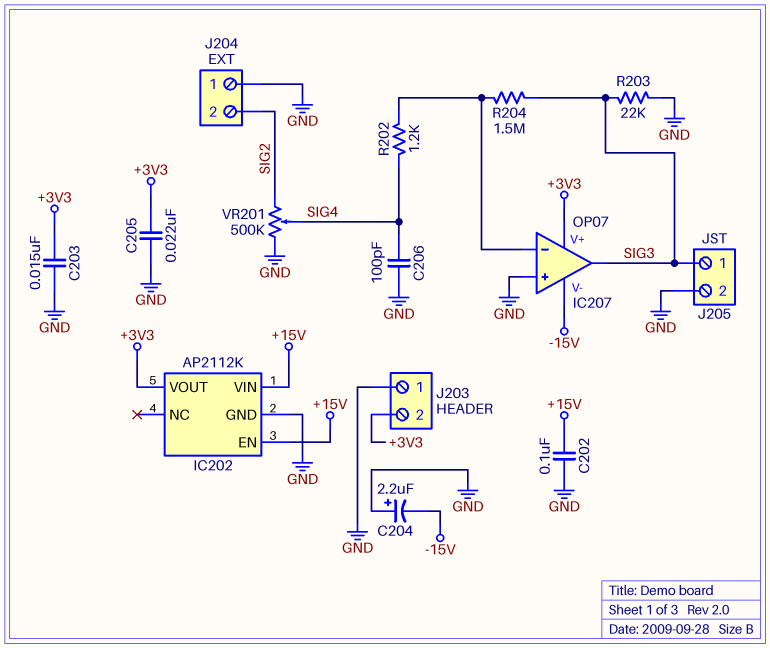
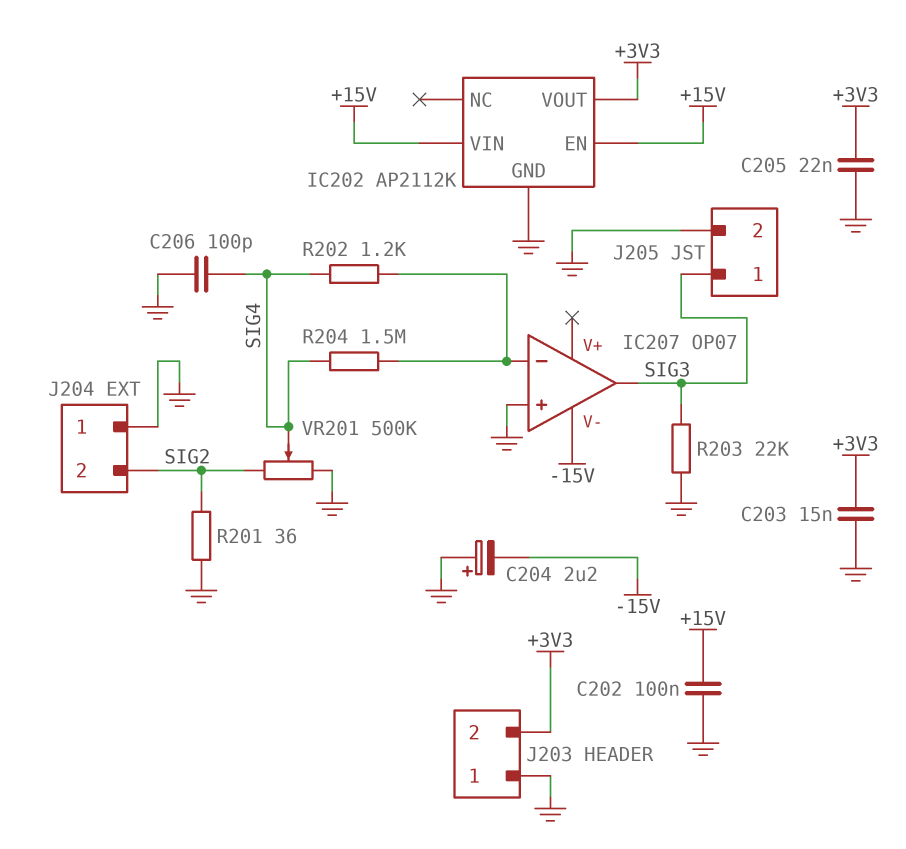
IC207 pin V+: +3V3 -> none
R201: none -> 36 (GND, SIG2)
R204: 1.5M (IC207/in-, SIG3) -> 1.5M (IC207/in-, SIG4)

